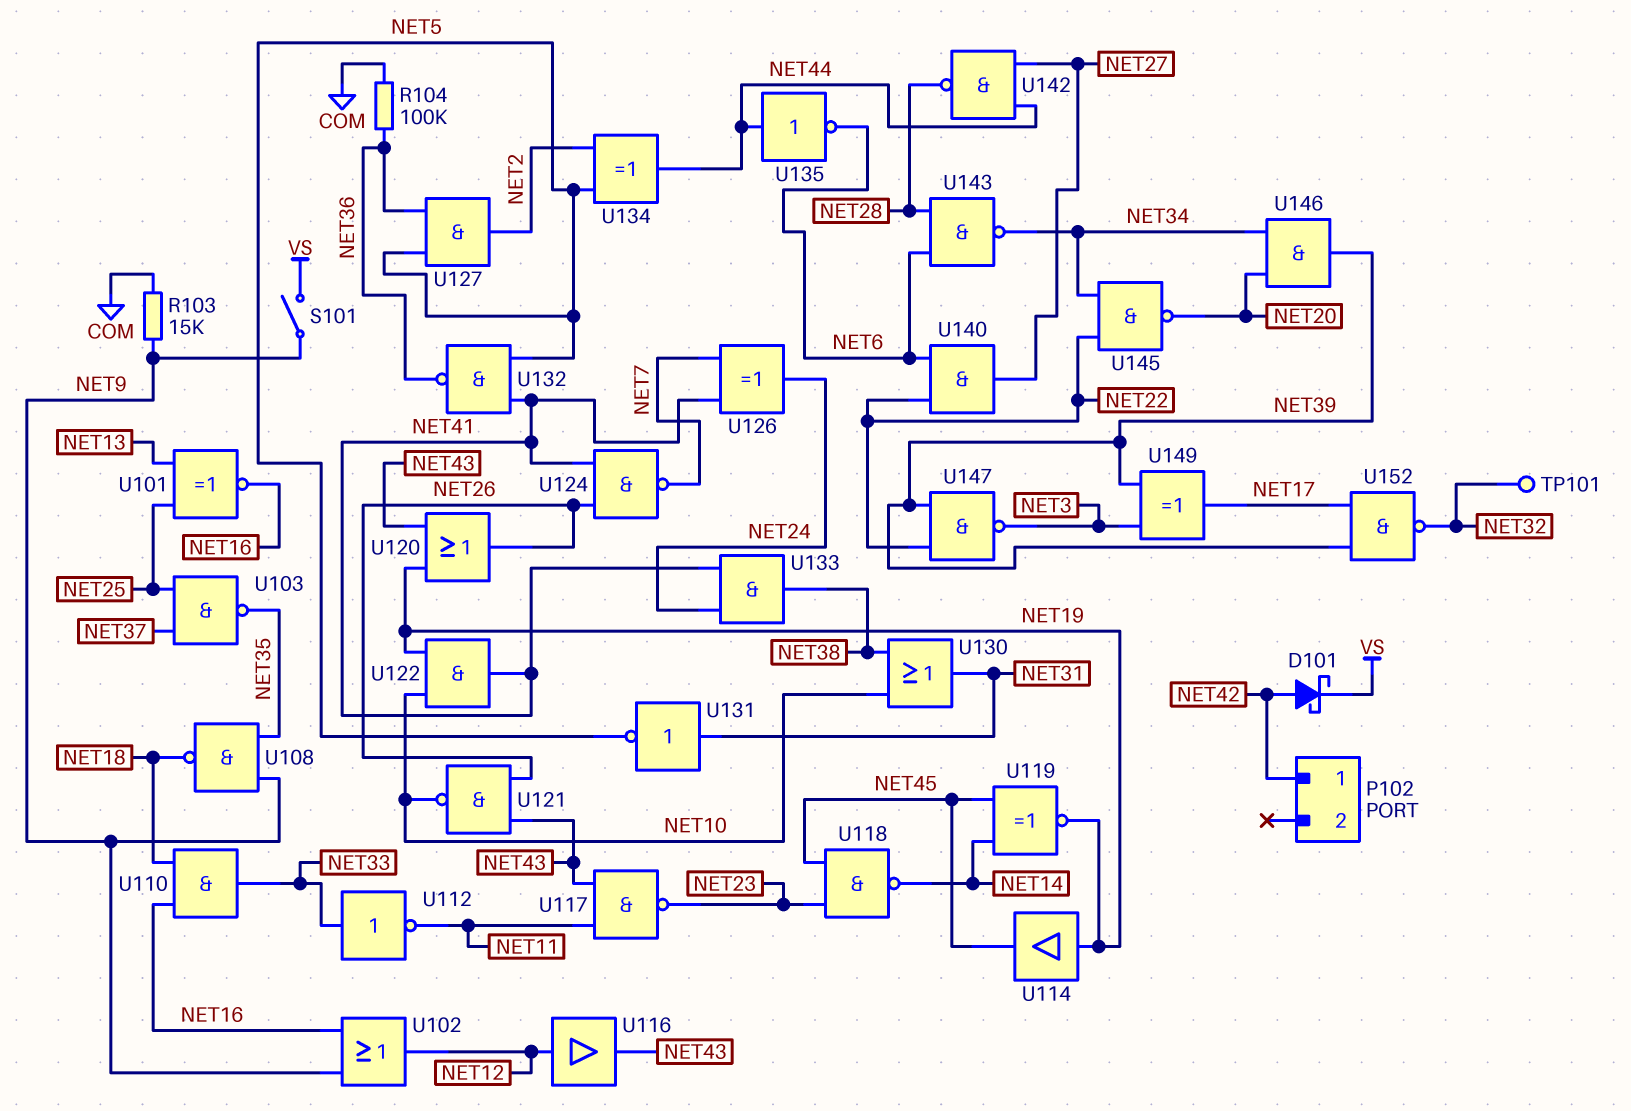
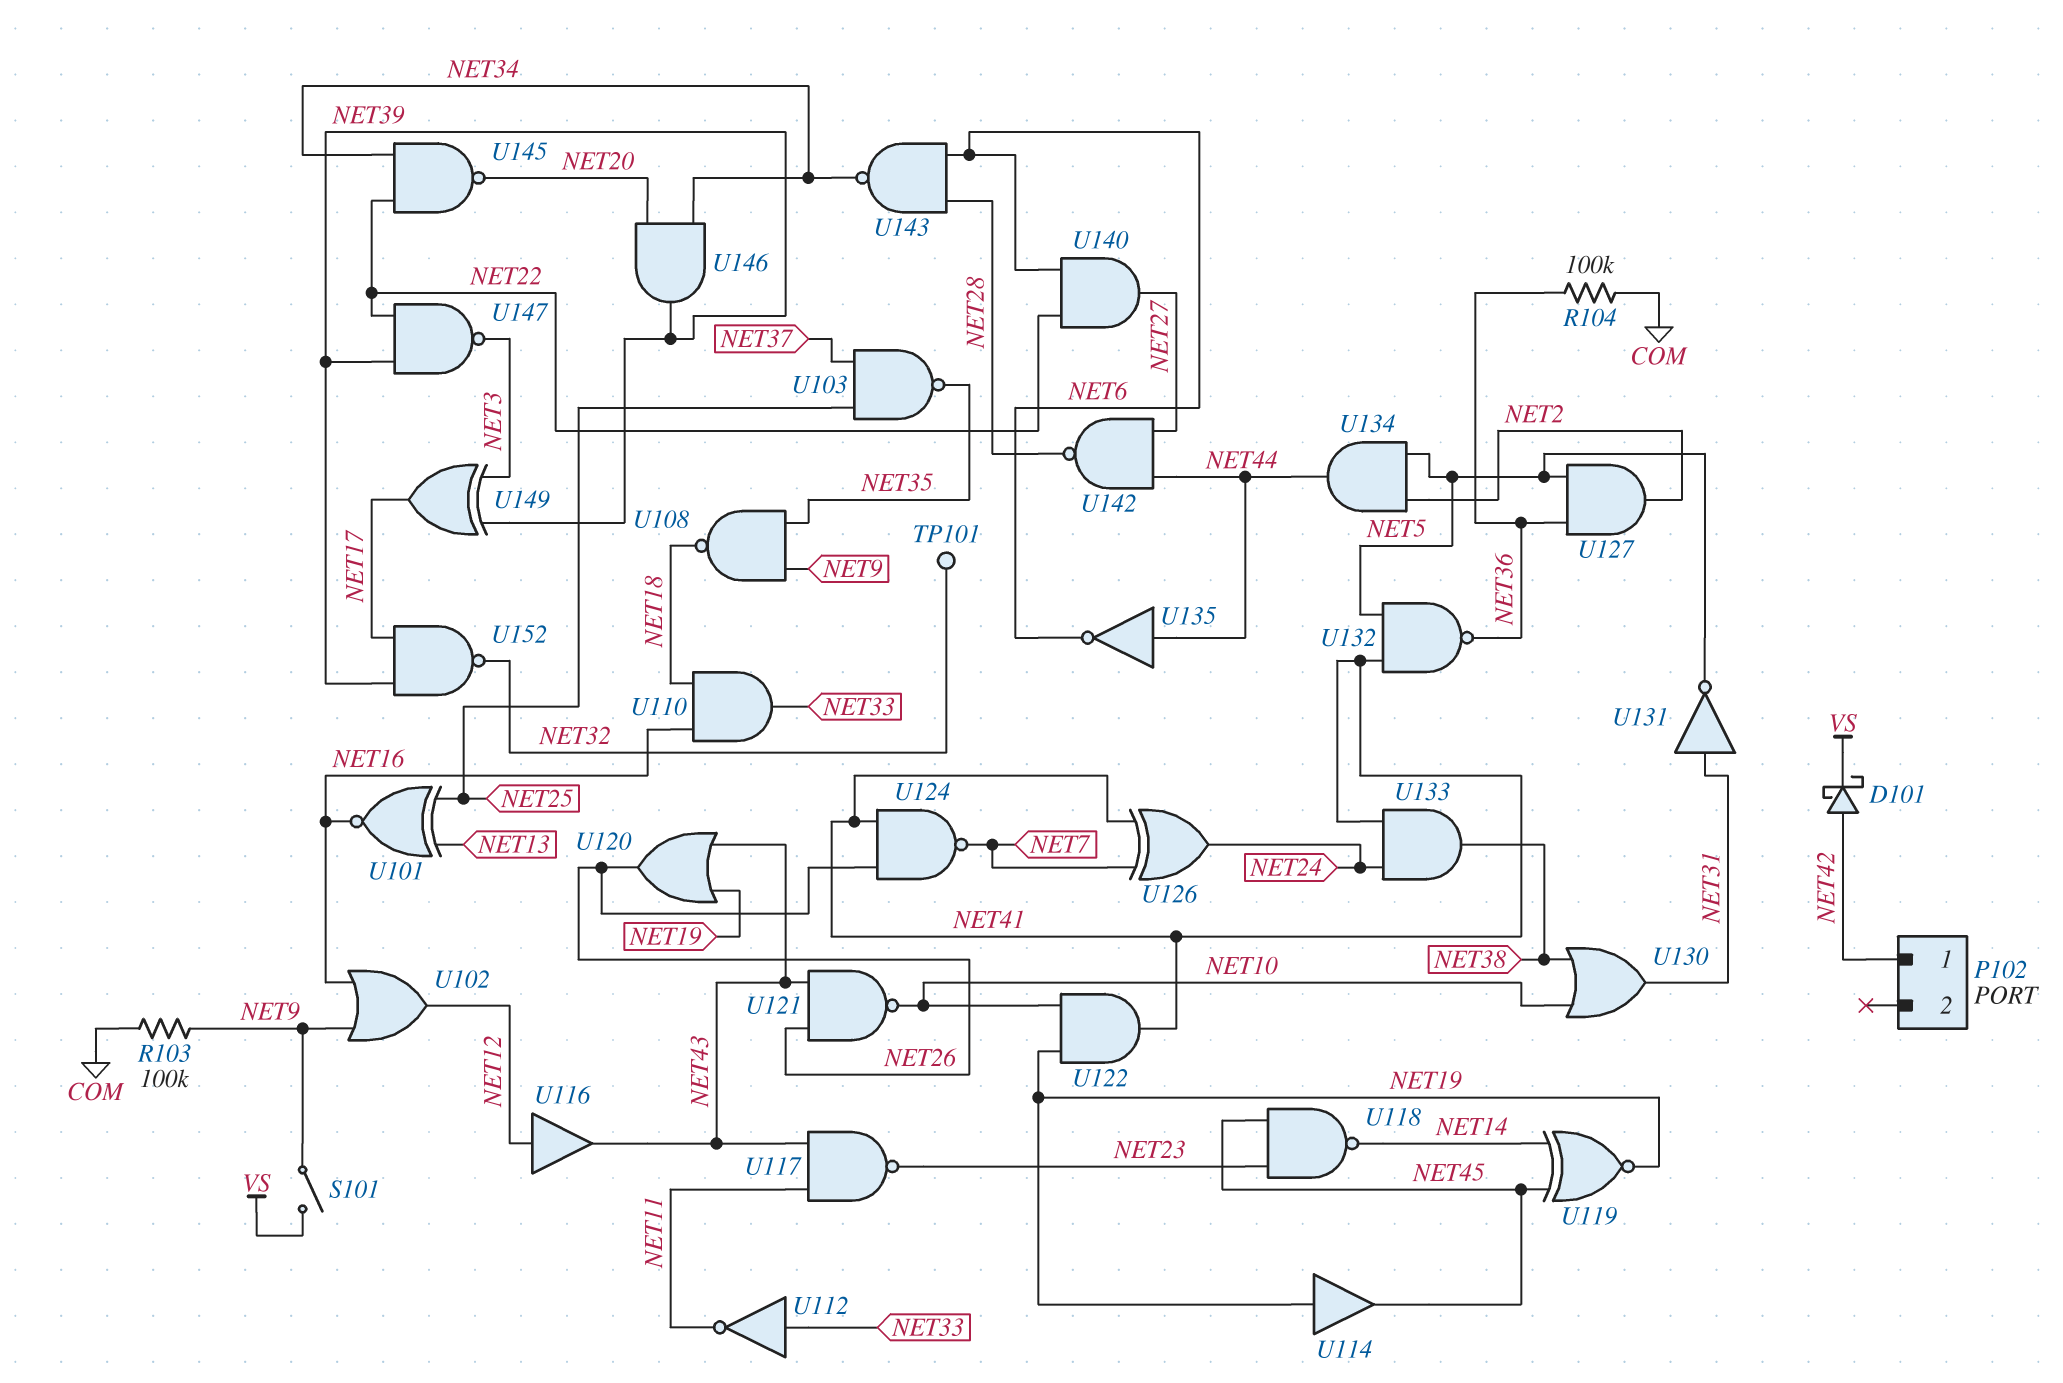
R103: 15k (COM, NET9) -> 100k (COM, NET9)
U134: XOR (in NET2, in NET5, out NET44) -> AND (in NET2, in NET5, out NET44)

